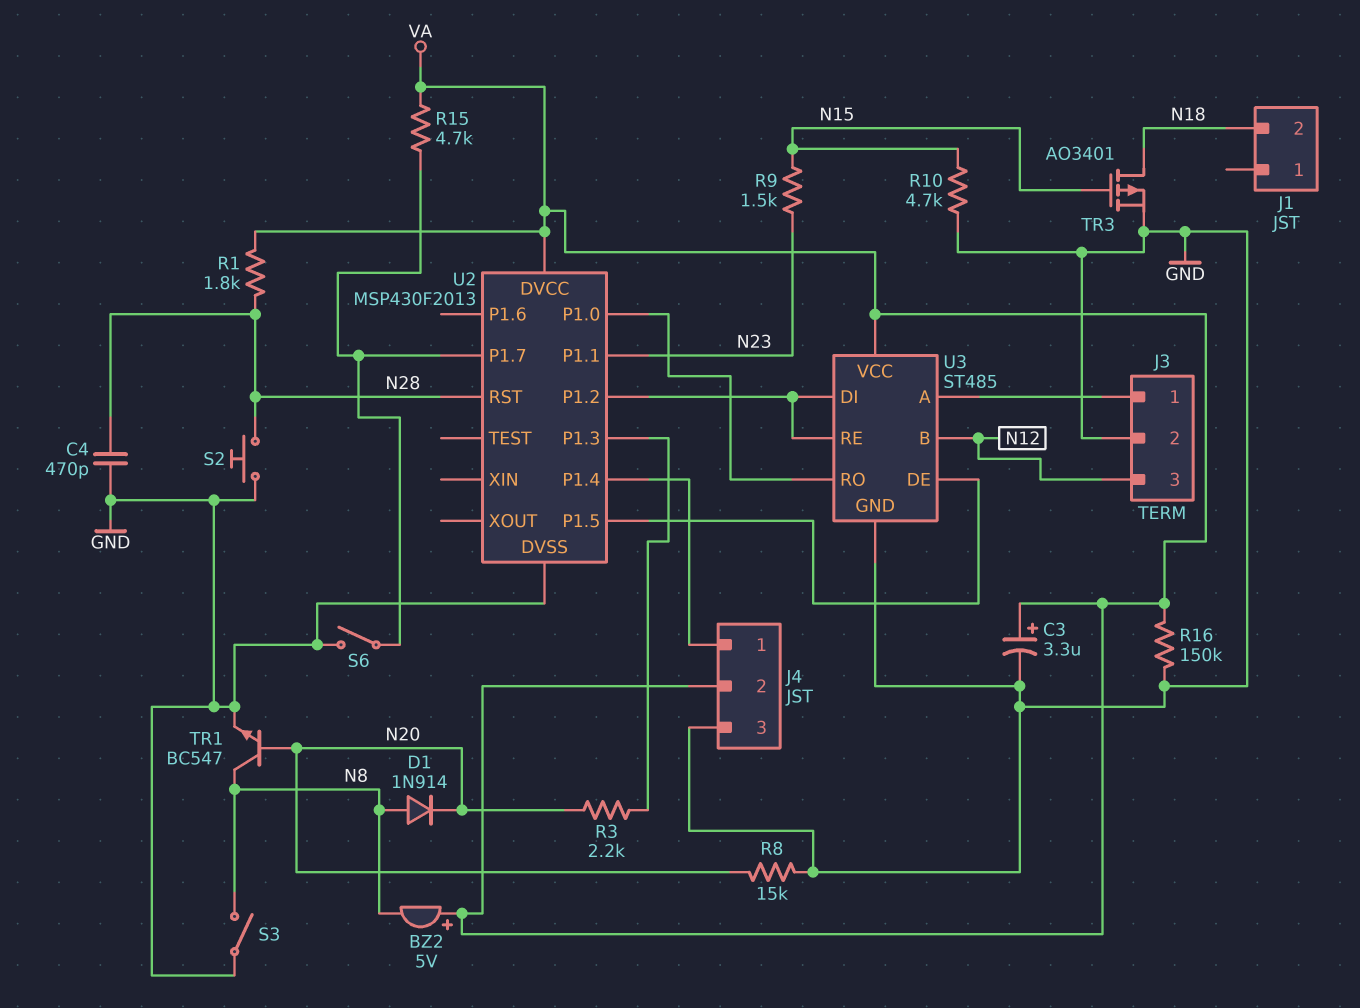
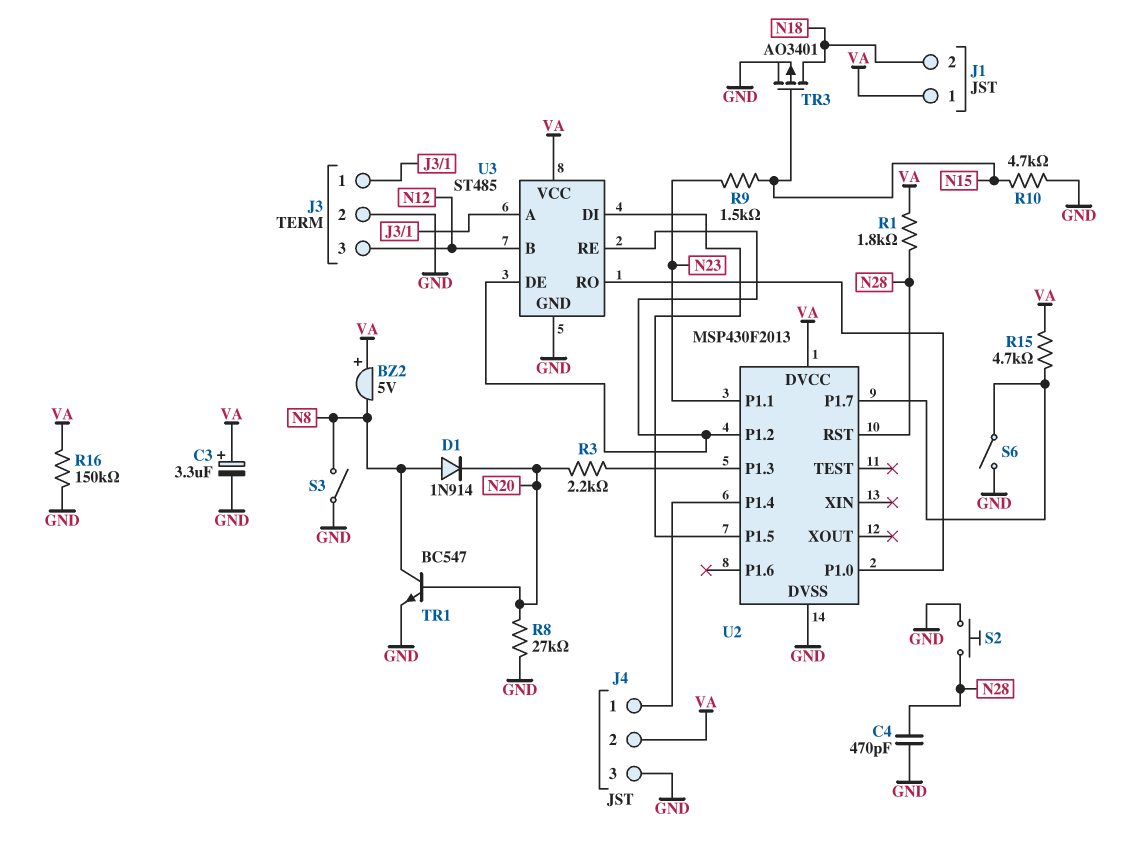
J1 pin 1: none -> VA
R8: 15k (GND, N20) -> 27k (GND, N20)
U3 pin DE: U2/P1.5 -> U2/P1.2
U3 pin DI: U2/P1.2 -> U2/P1.5

